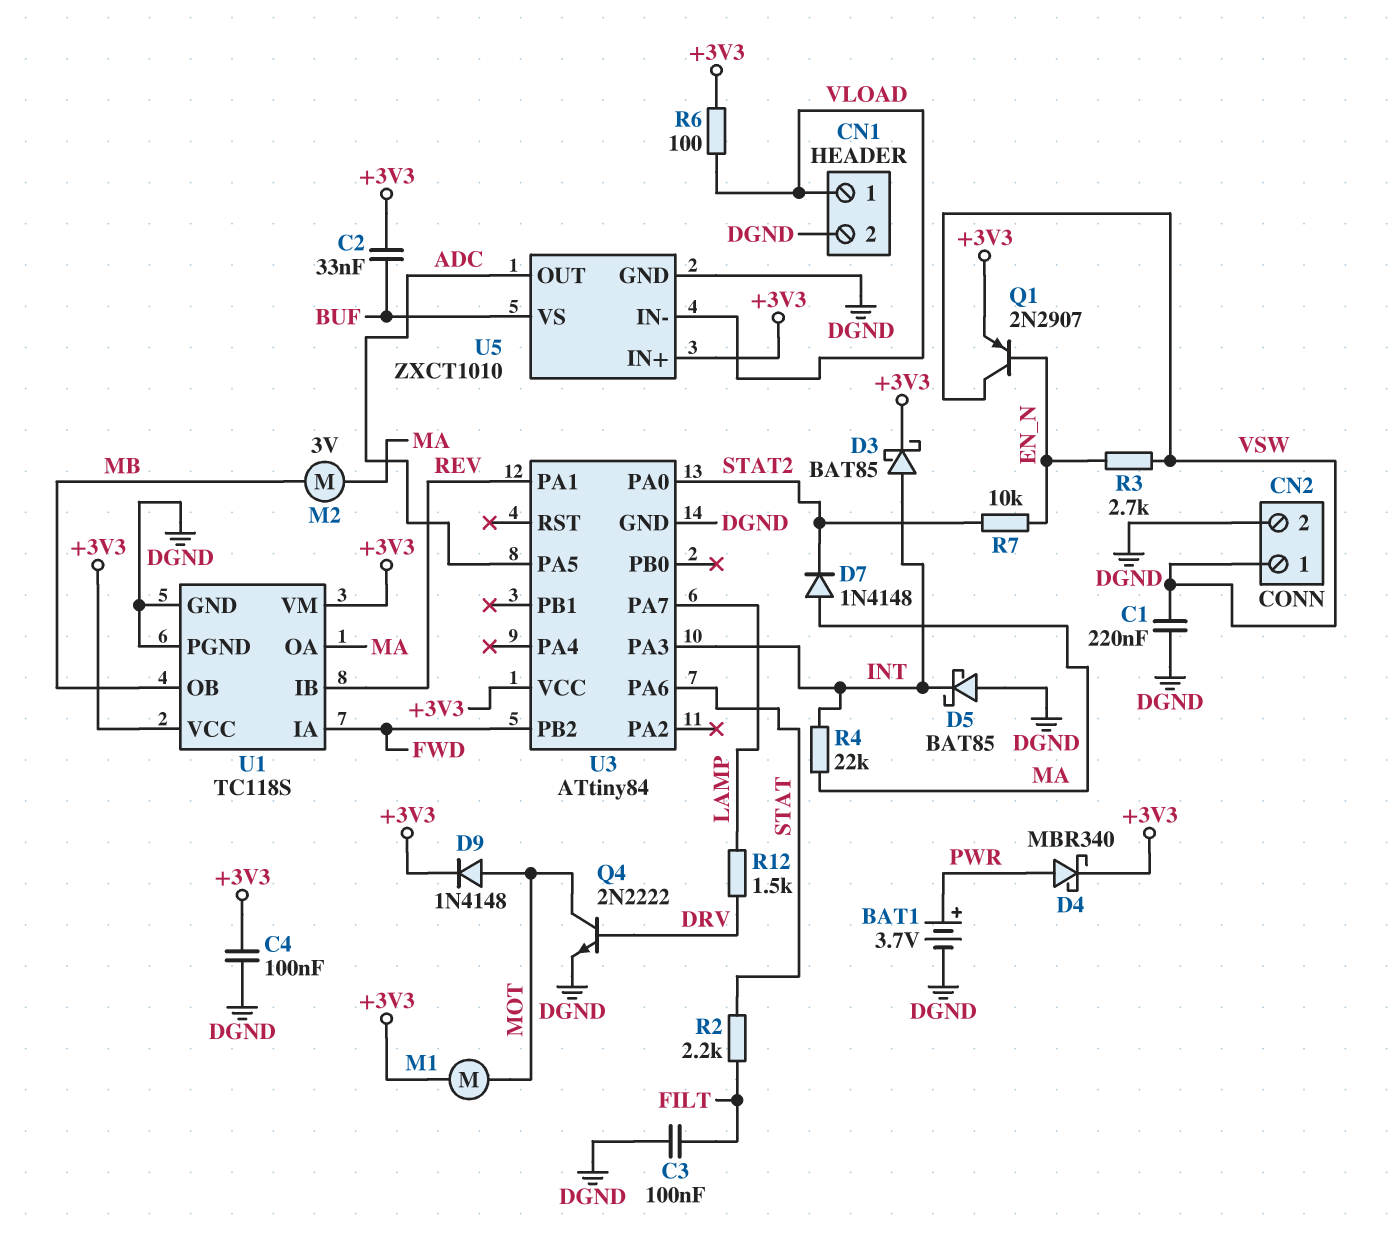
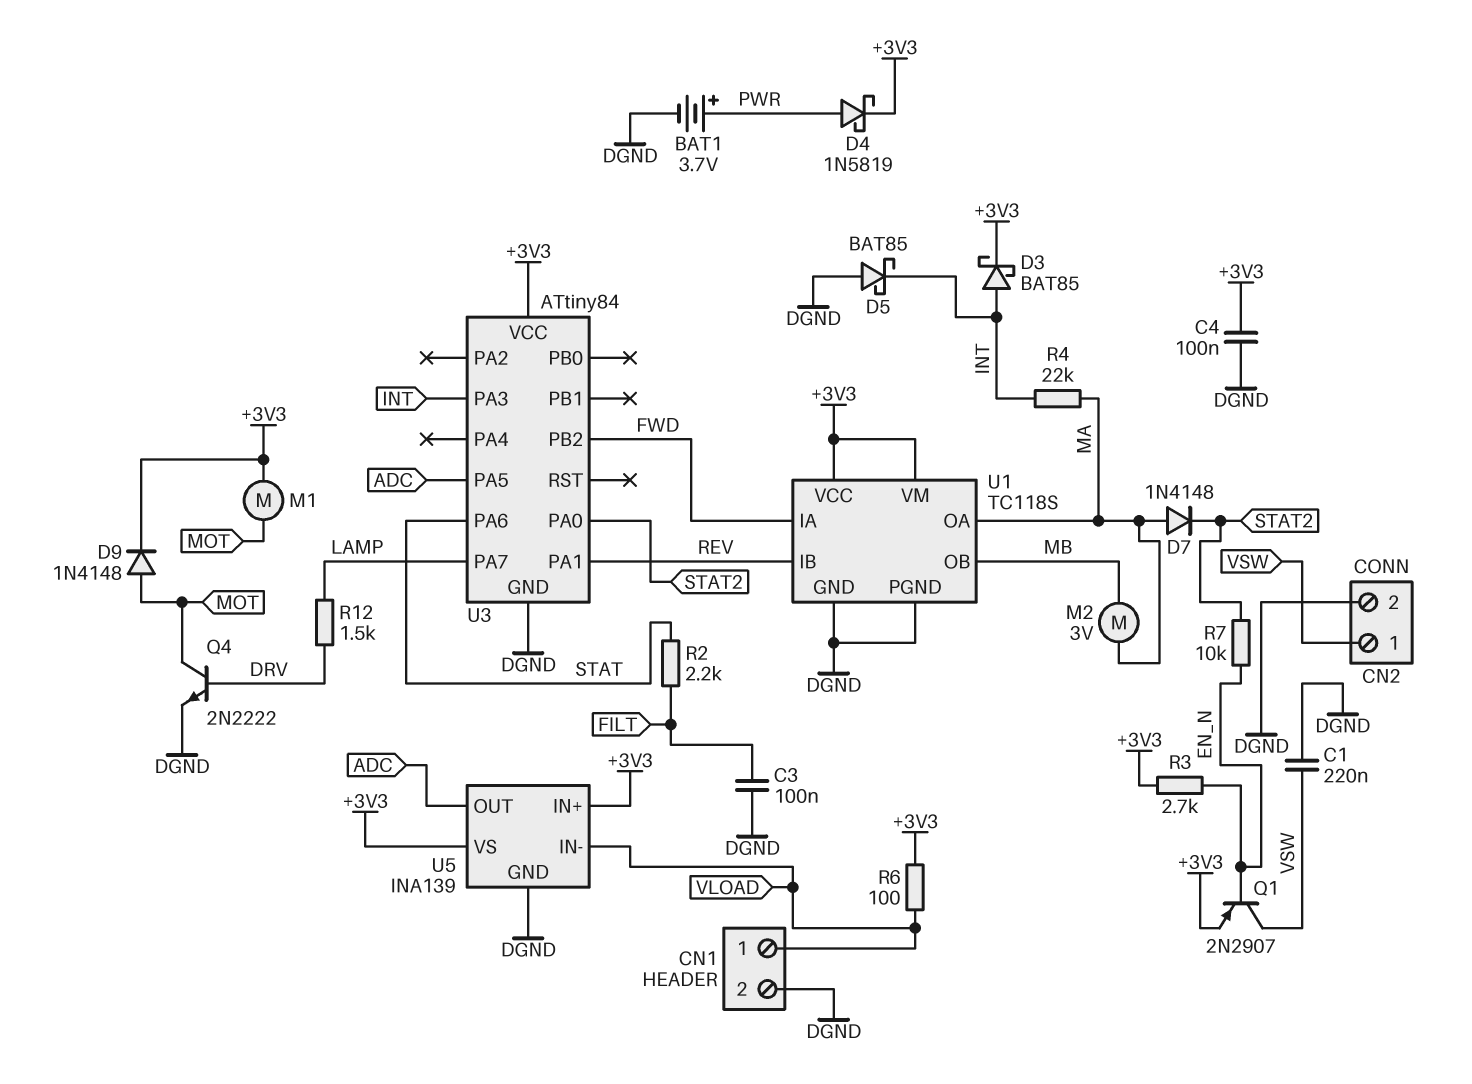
C2: 33nF (+3V3, BUF) -> none
D4: schottky MBR340 (A PWR, K +3V3) -> schottky 1N5819 (A PWR, K +3V3)
R3: 2.7k (EN_N, VSW) -> 2.7k (+3V3, EN_N)
U5: ZXCT1010 -> INA139
U5 pin VS: BUF -> +3V3

